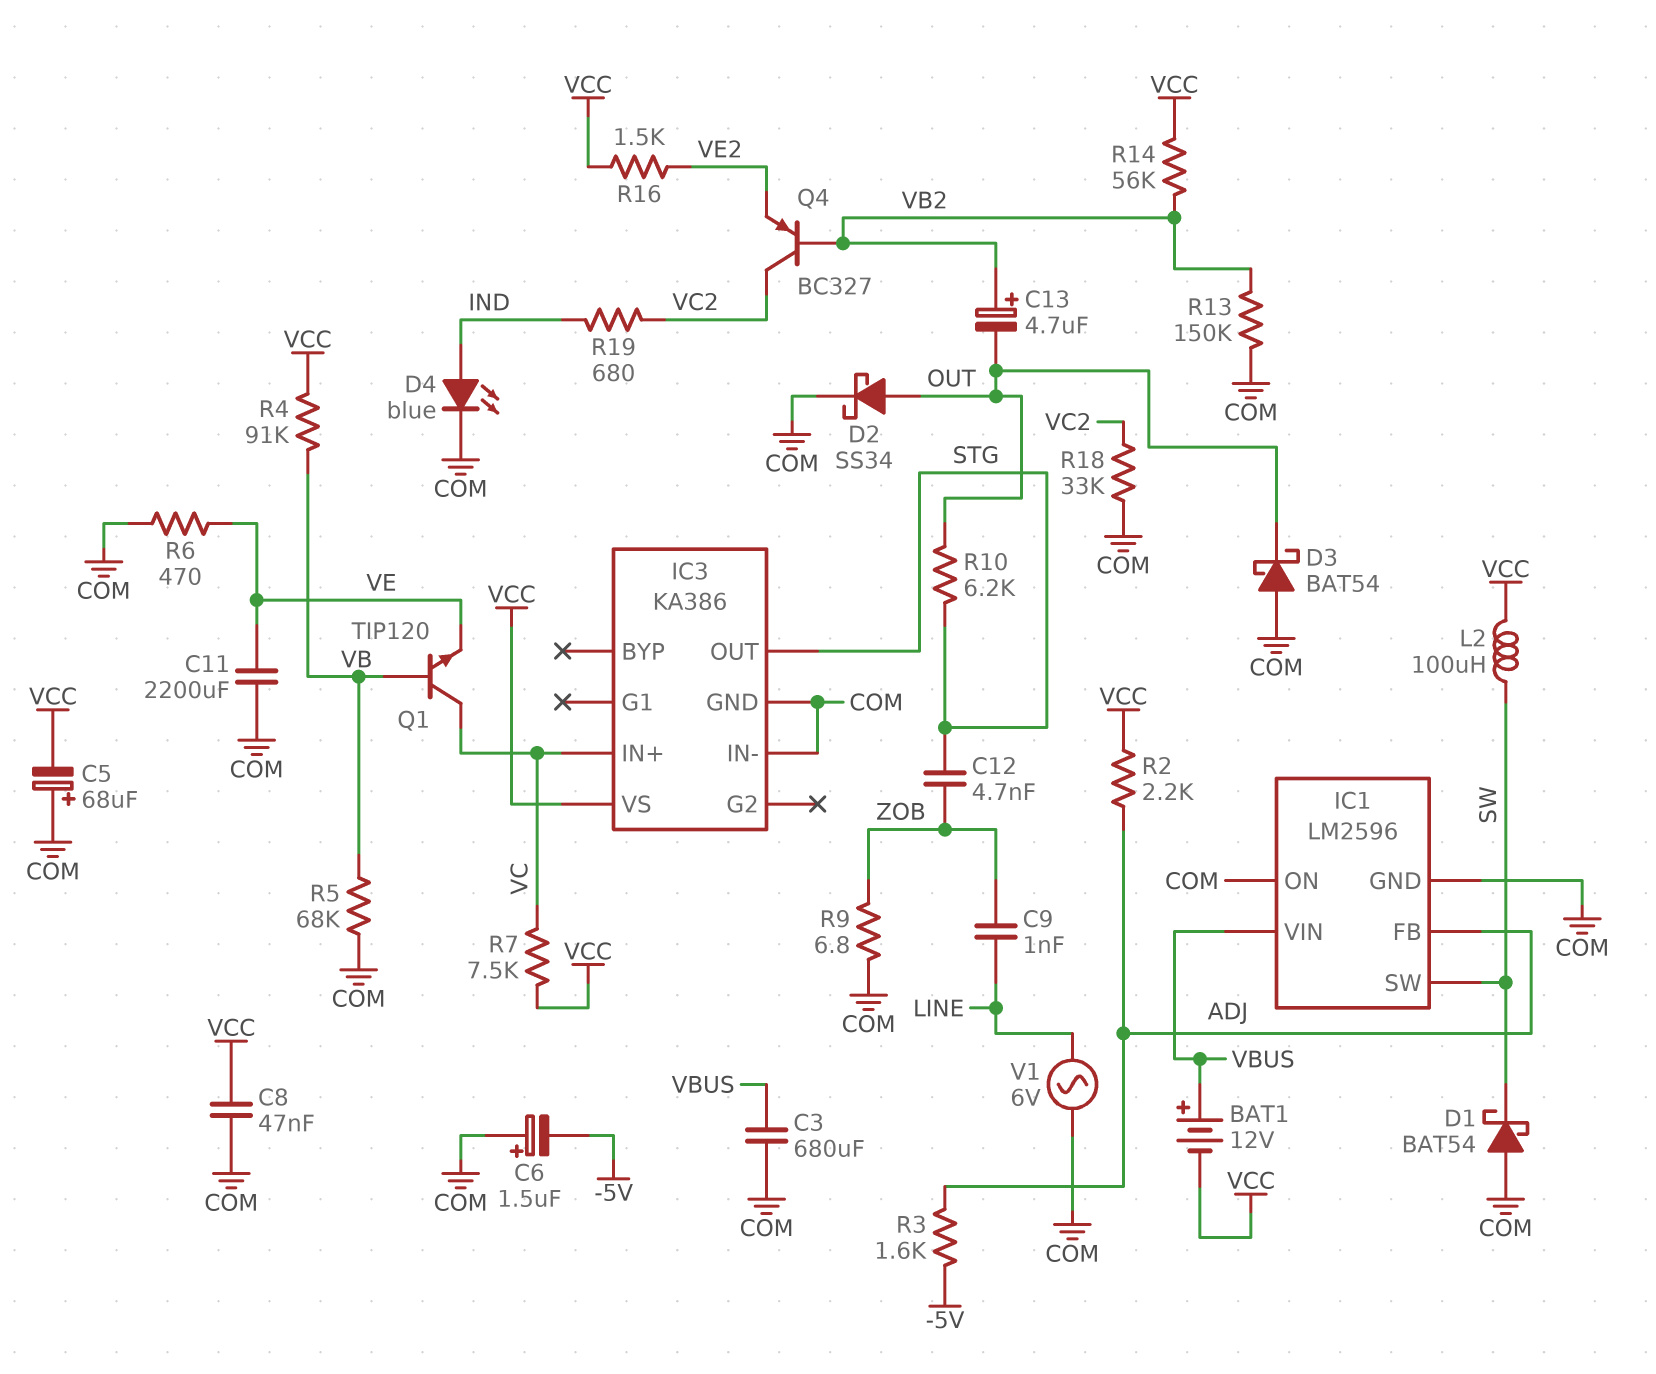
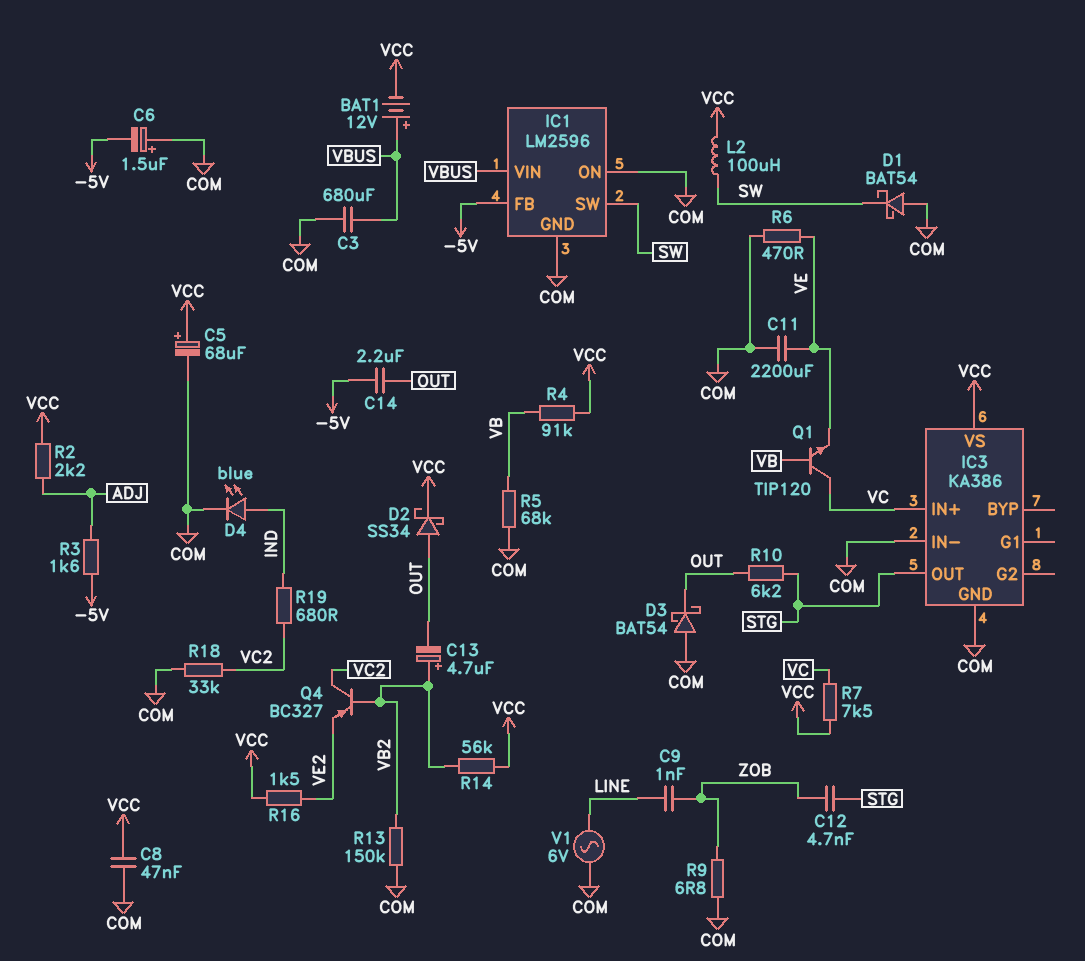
C5: 68uF (plus COM, minus VCC) -> 68uF (plus VCC, minus COM)
C14: none -> 2.2uF (-5V, OUT)
D2: schottky SS34 (A OUT, K COM) -> schottky SS34 (A OUT, K VCC)
IC1 pin FB: ADJ -> -5V

